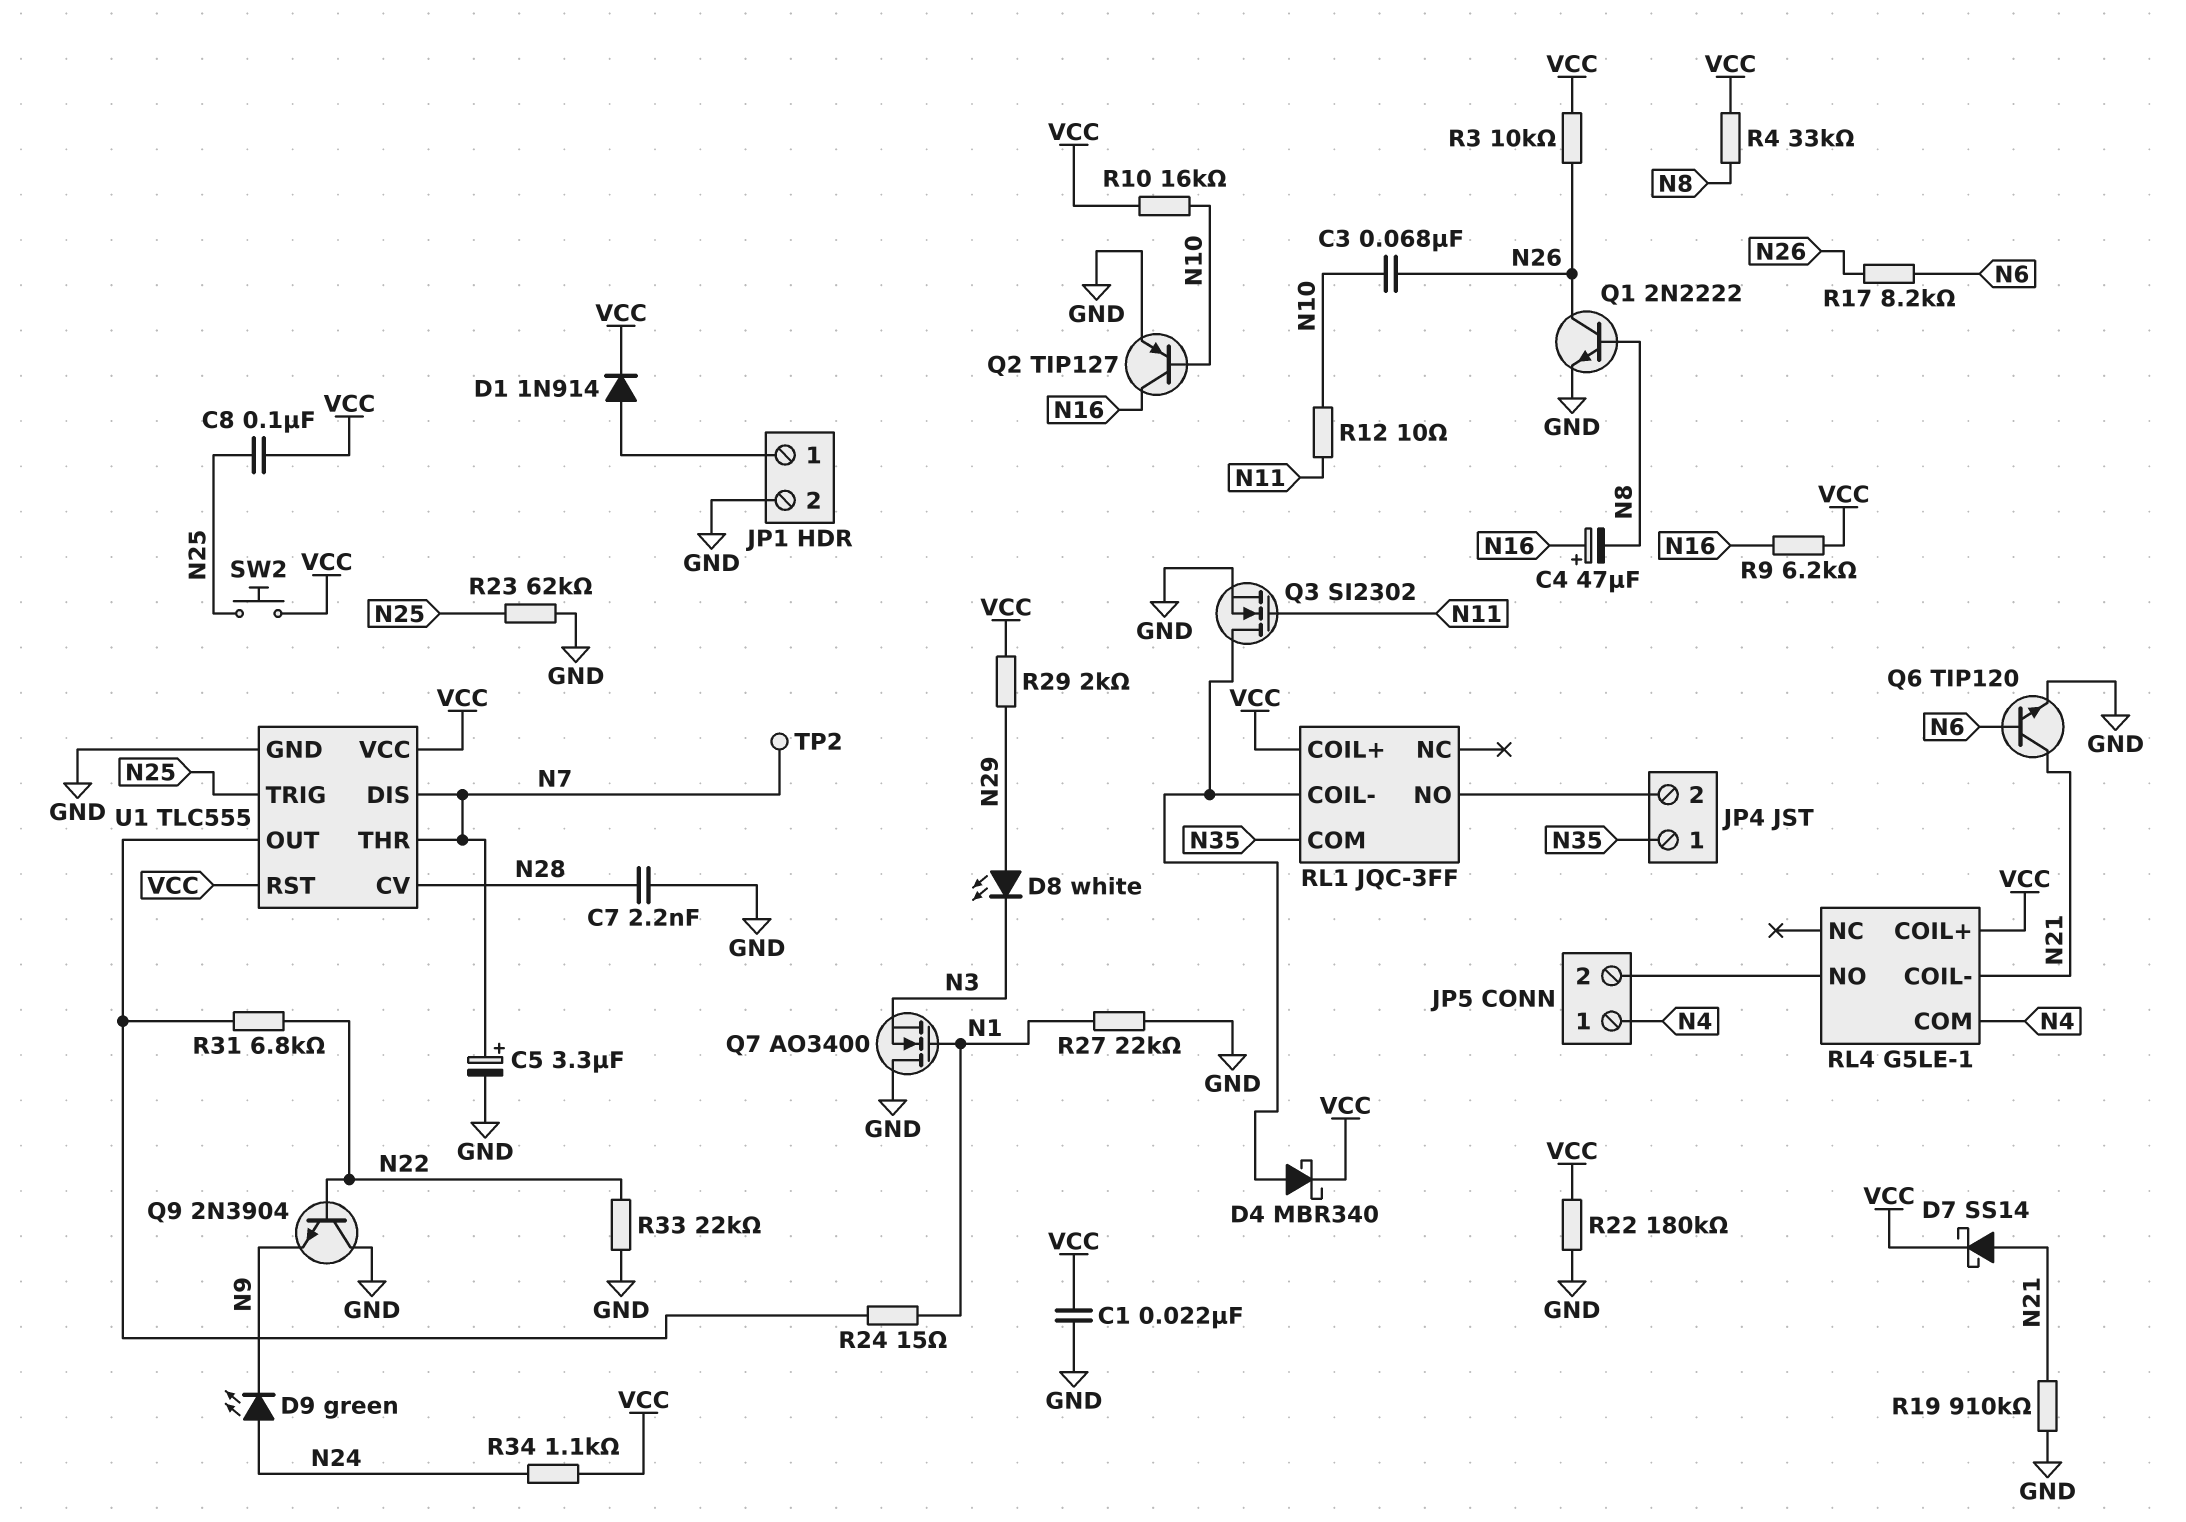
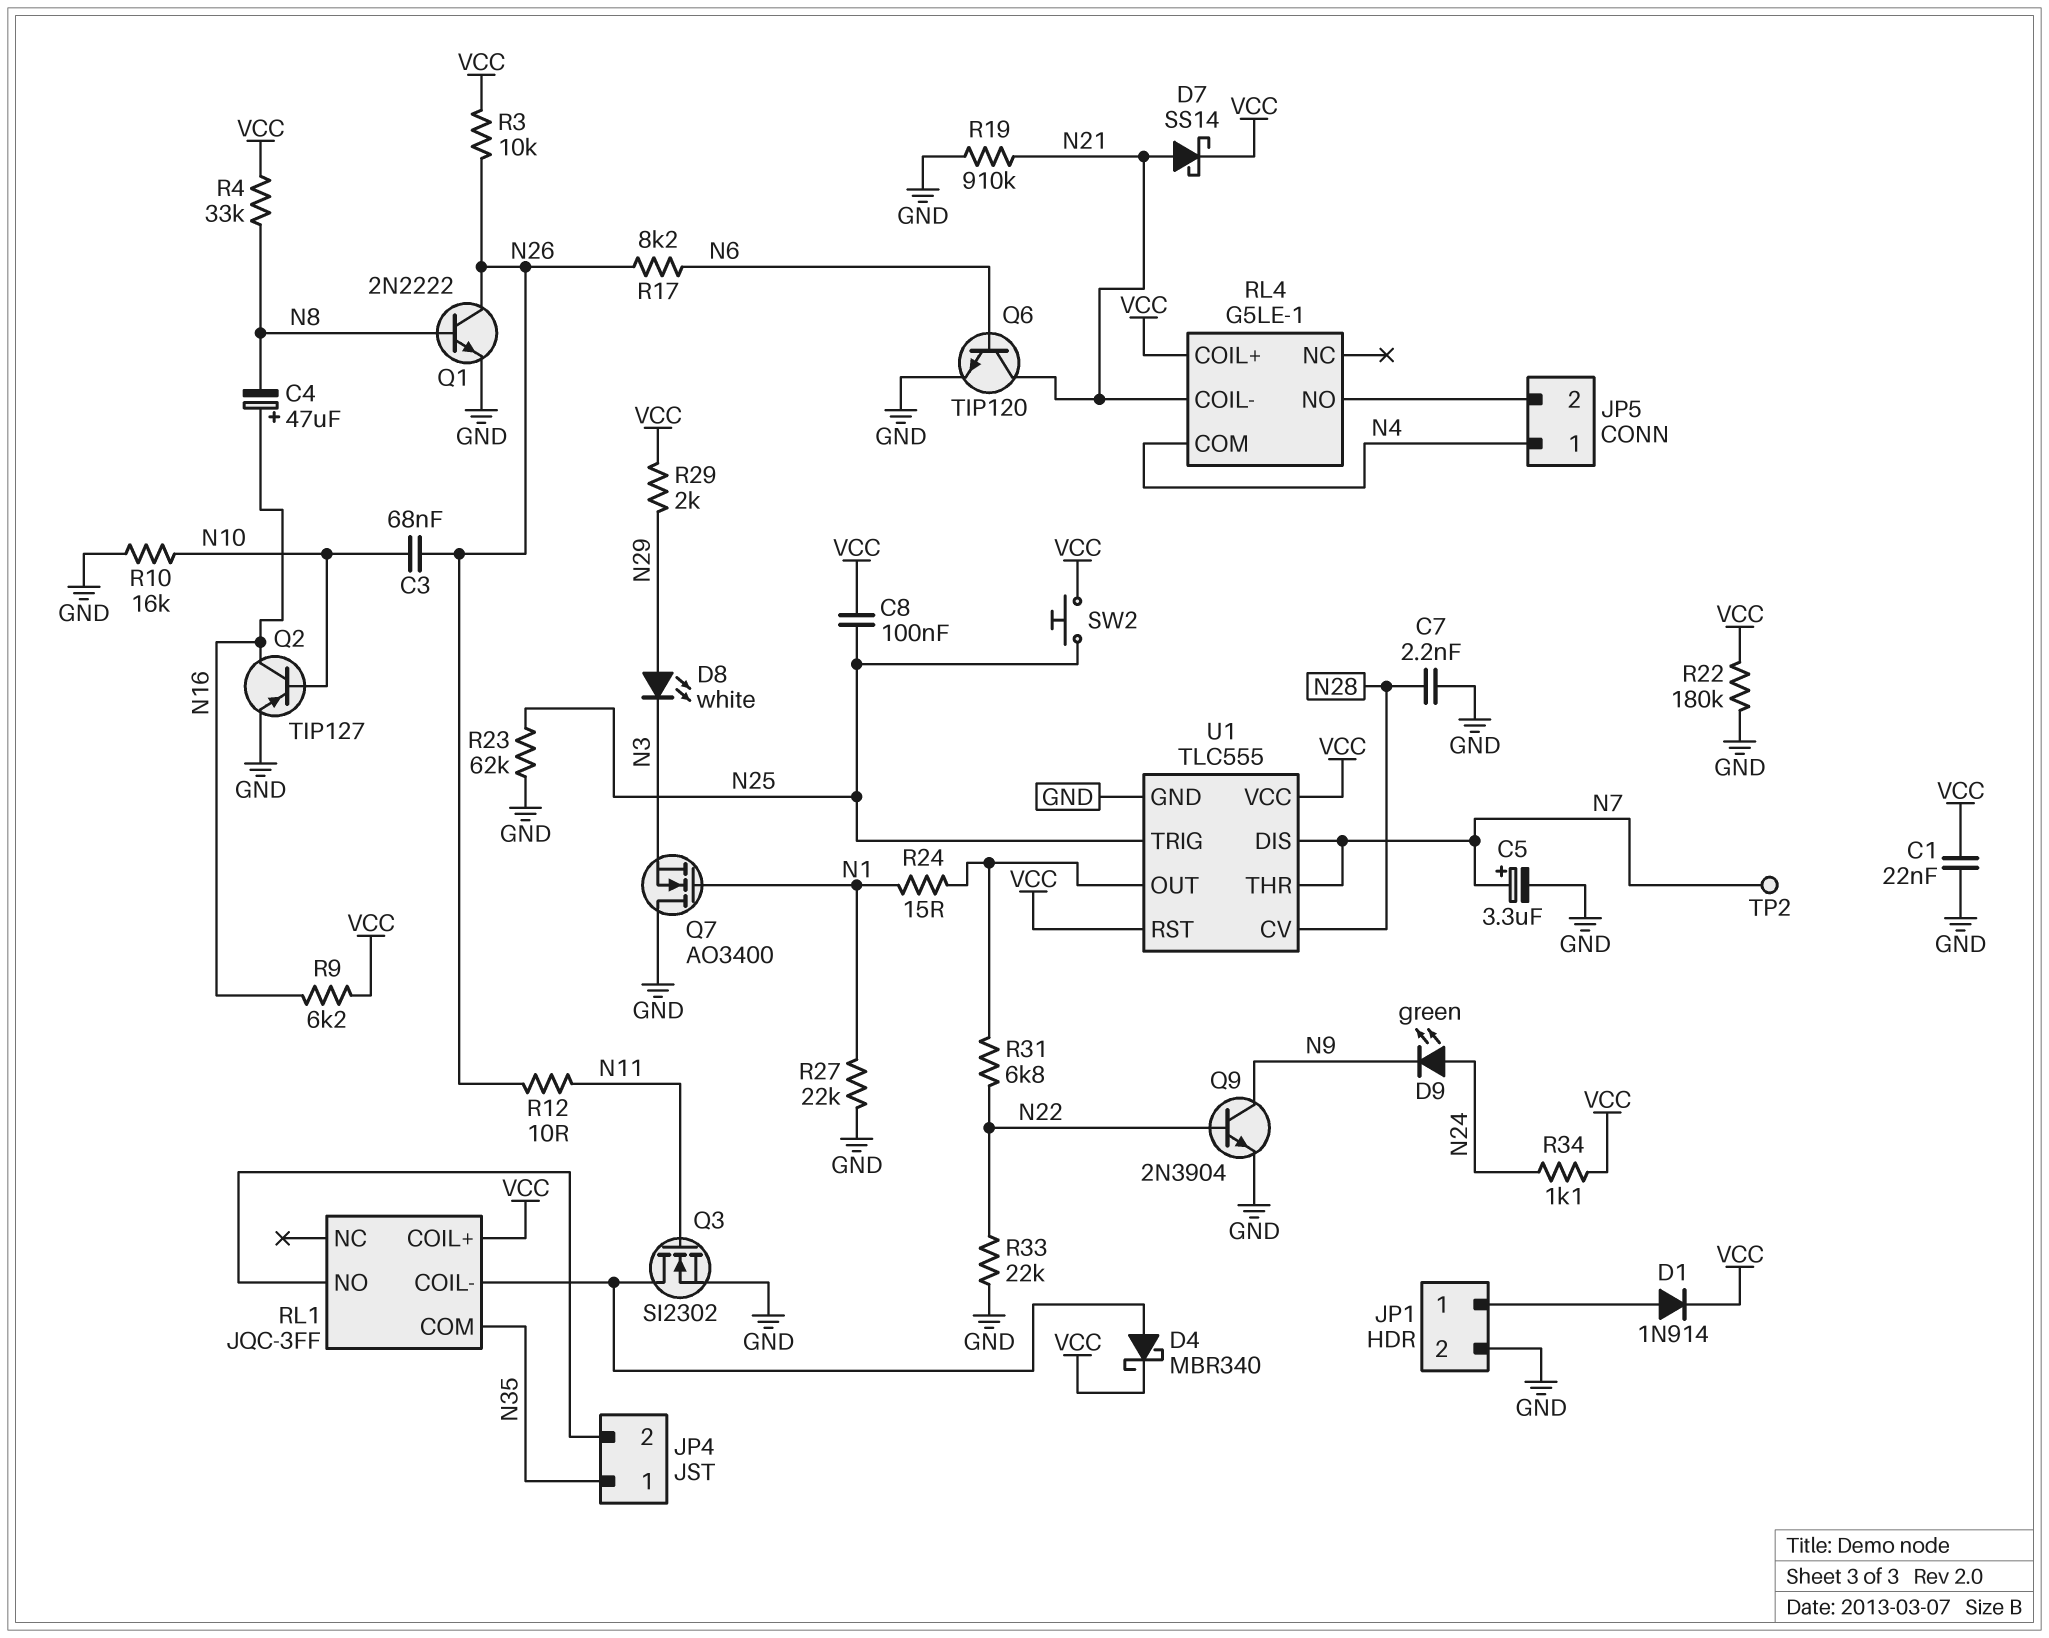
Q9: NPN 2N3904 (B N22, C GND, E N9) -> NPN 2N3904 (B N22, C N9, E GND)
R10: 16k (N10, VCC) -> 16k (GND, N10)
R12: 10 (N10, N11) -> 10 (N11, N26)

